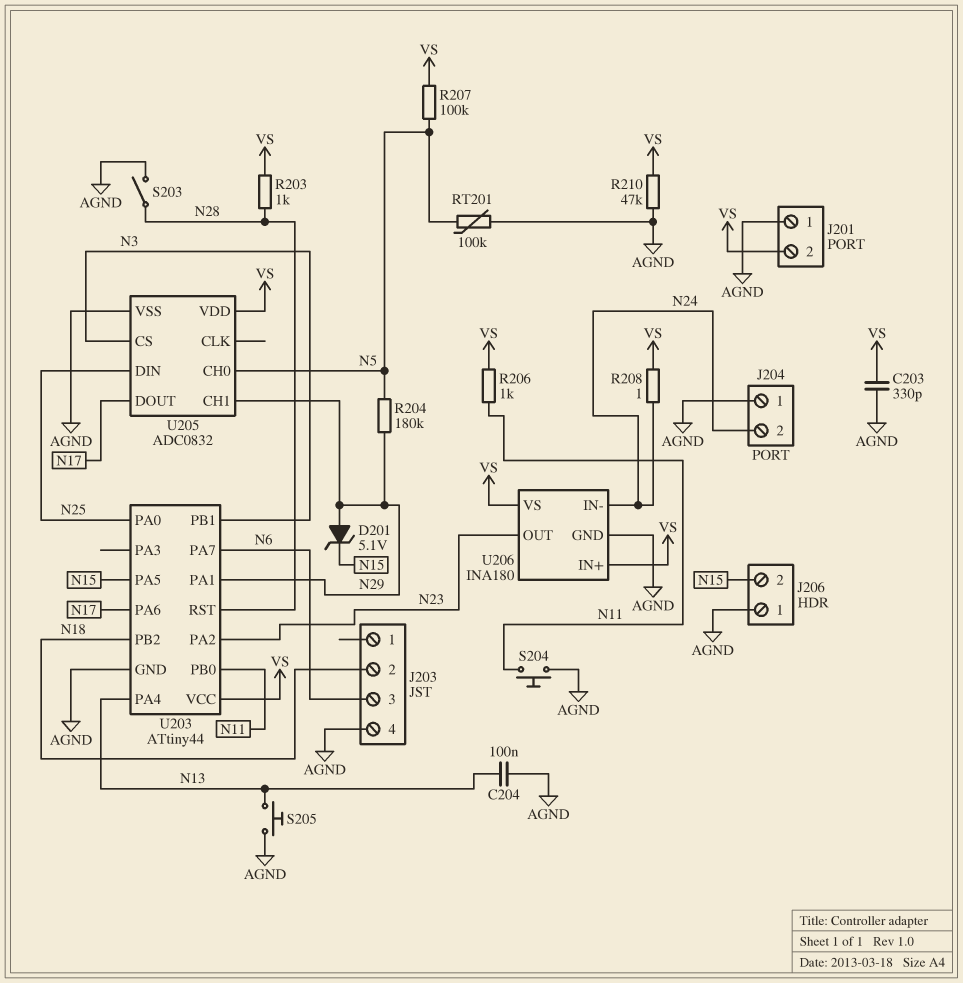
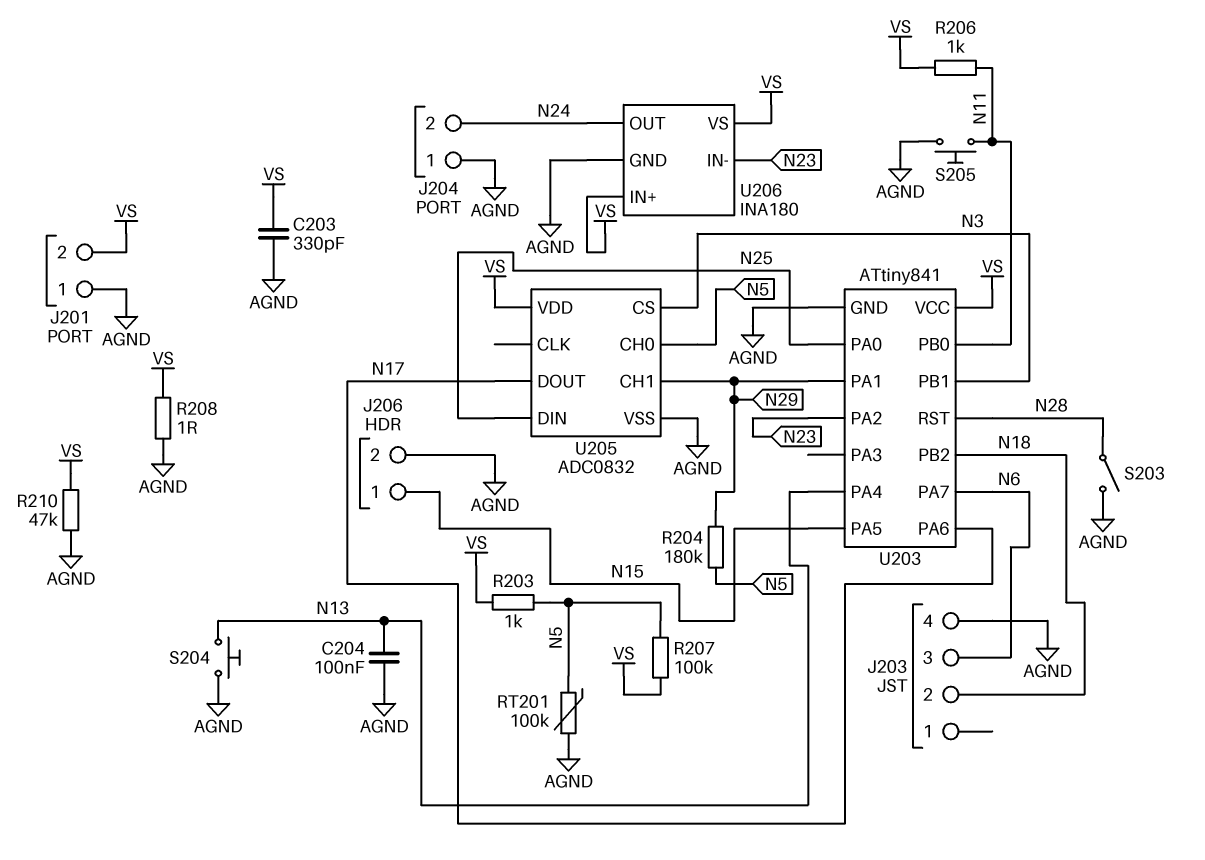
D201: zener 5.1V (A N29, K N15) -> none
J206 pin 1: AGND -> N15
J206 pin 2: N15 -> AGND
R203: 1k (N28, VS) -> 1k (N5, VS)
R208: 1 (N24, VS) -> 1 (AGND, VS)
S204: button (AGND, N11) -> button (AGND, N13)
S205: button (AGND, N13) -> button (AGND, N11)
U203: ATtiny44 -> ATtiny841
U206 pin IN-: N24 -> N23
U206 pin OUT: N23 -> N24

